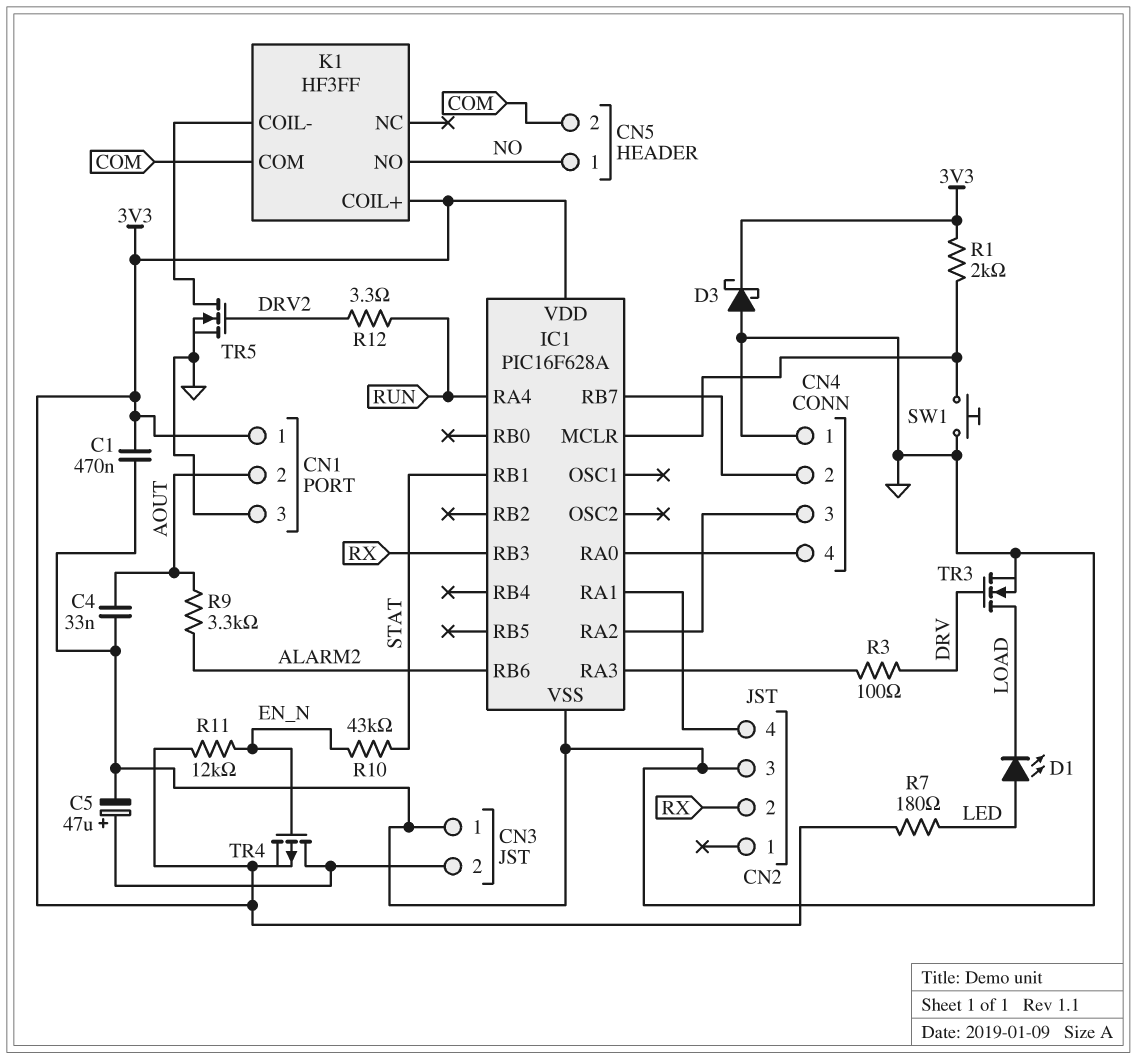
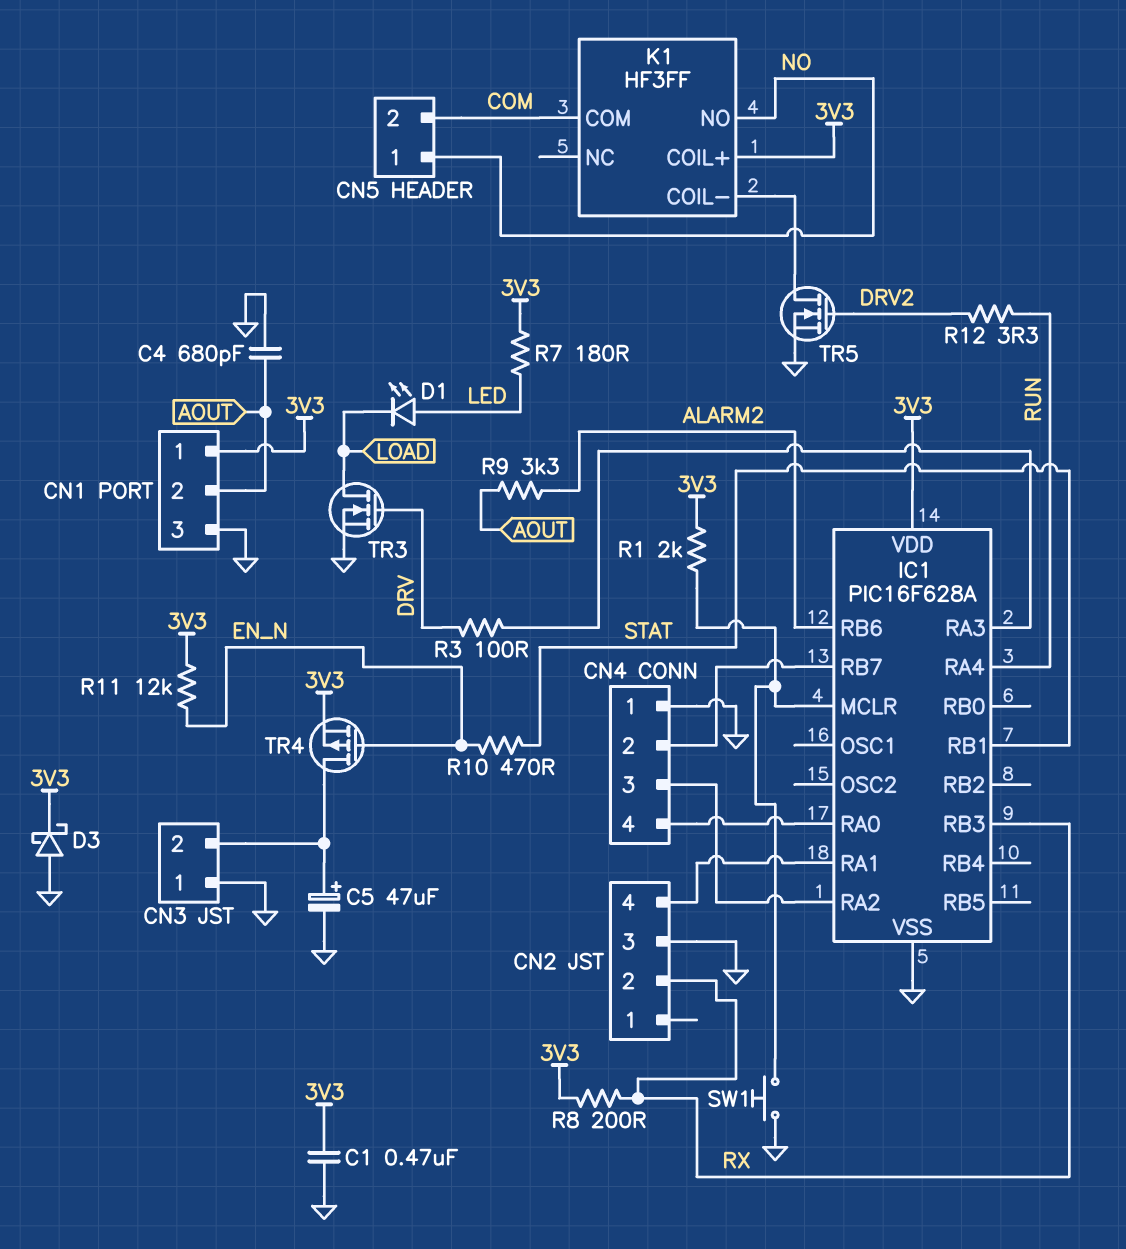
C4: 33nF (AOUT, GND) -> 680pF (AOUT, GND)
R8: none -> 200 (3V3, RX)
R10: 43k (EN_N, STAT) -> 470 (EN_N, STAT)

